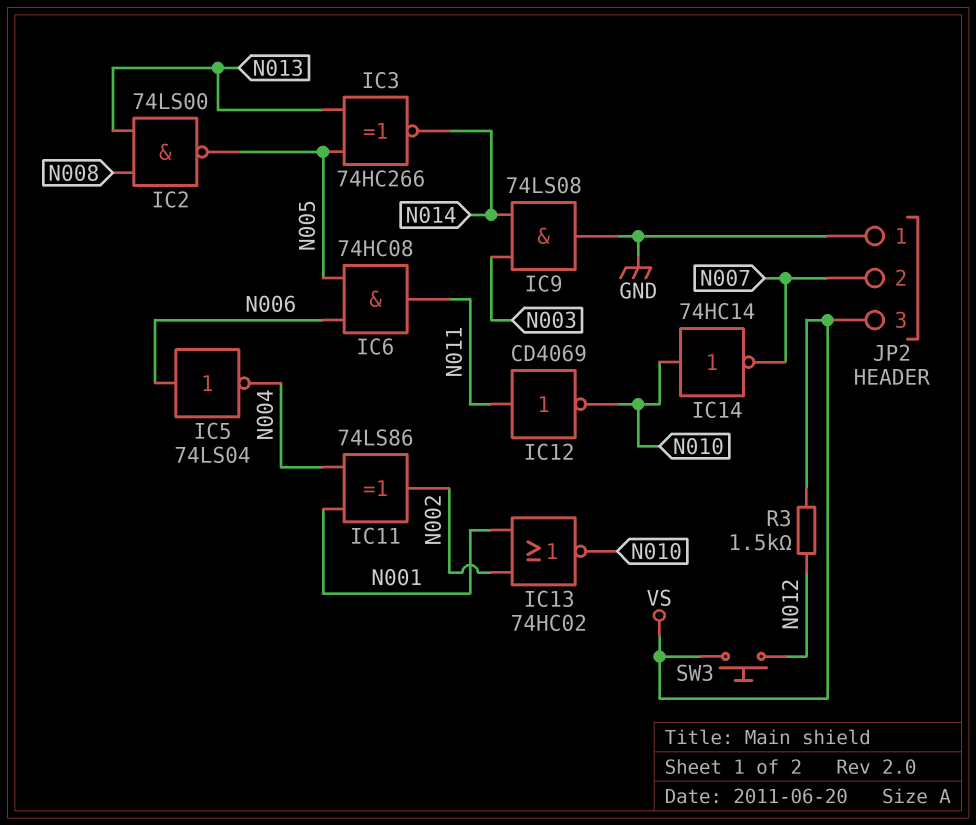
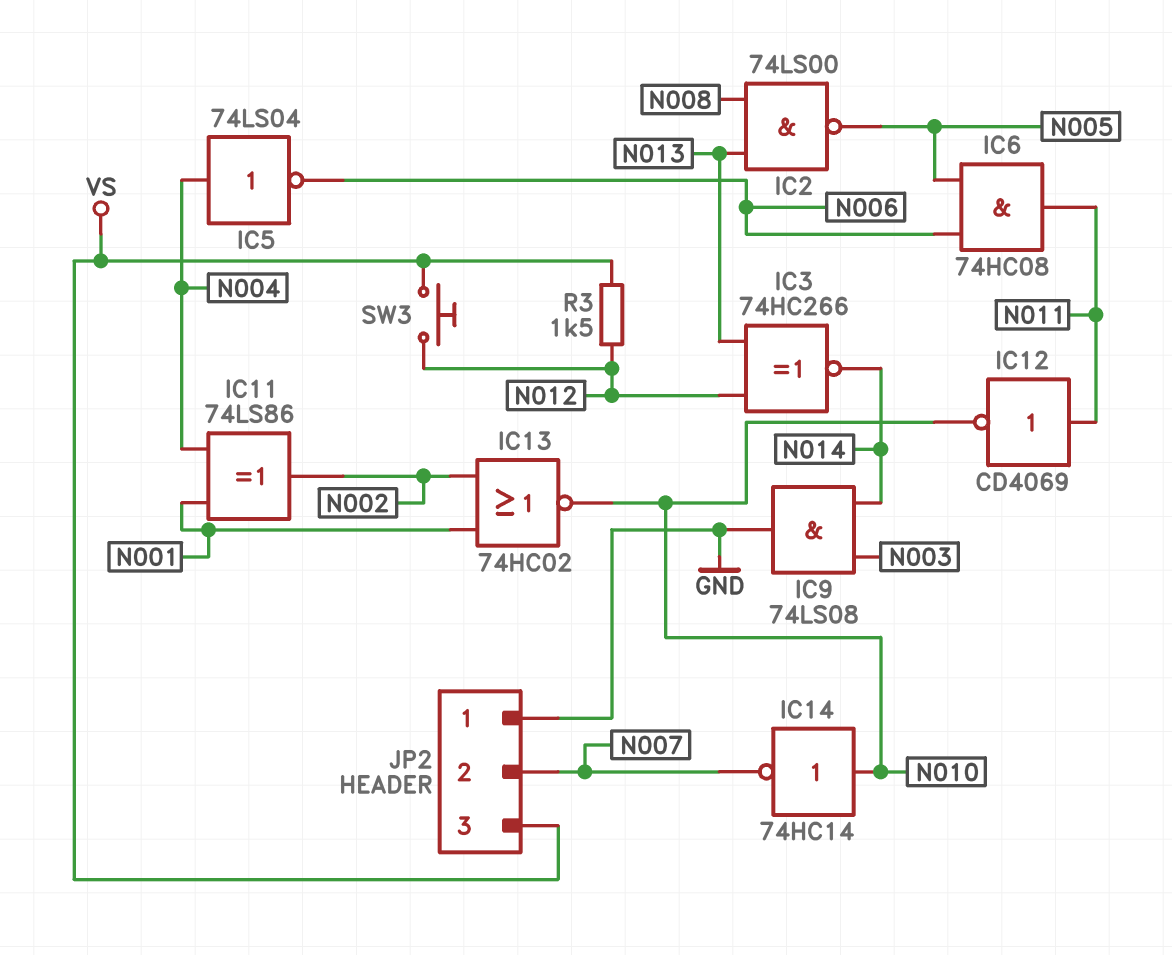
IC3: XNOR 74HC266 (in N005, in N013, out N014) -> XNOR 74HC266 (in N012, in N013, out N014)
IC5: NOT 74LS04 (in N006, out N004) -> NOT 74LS04 (in N004, out N006)

